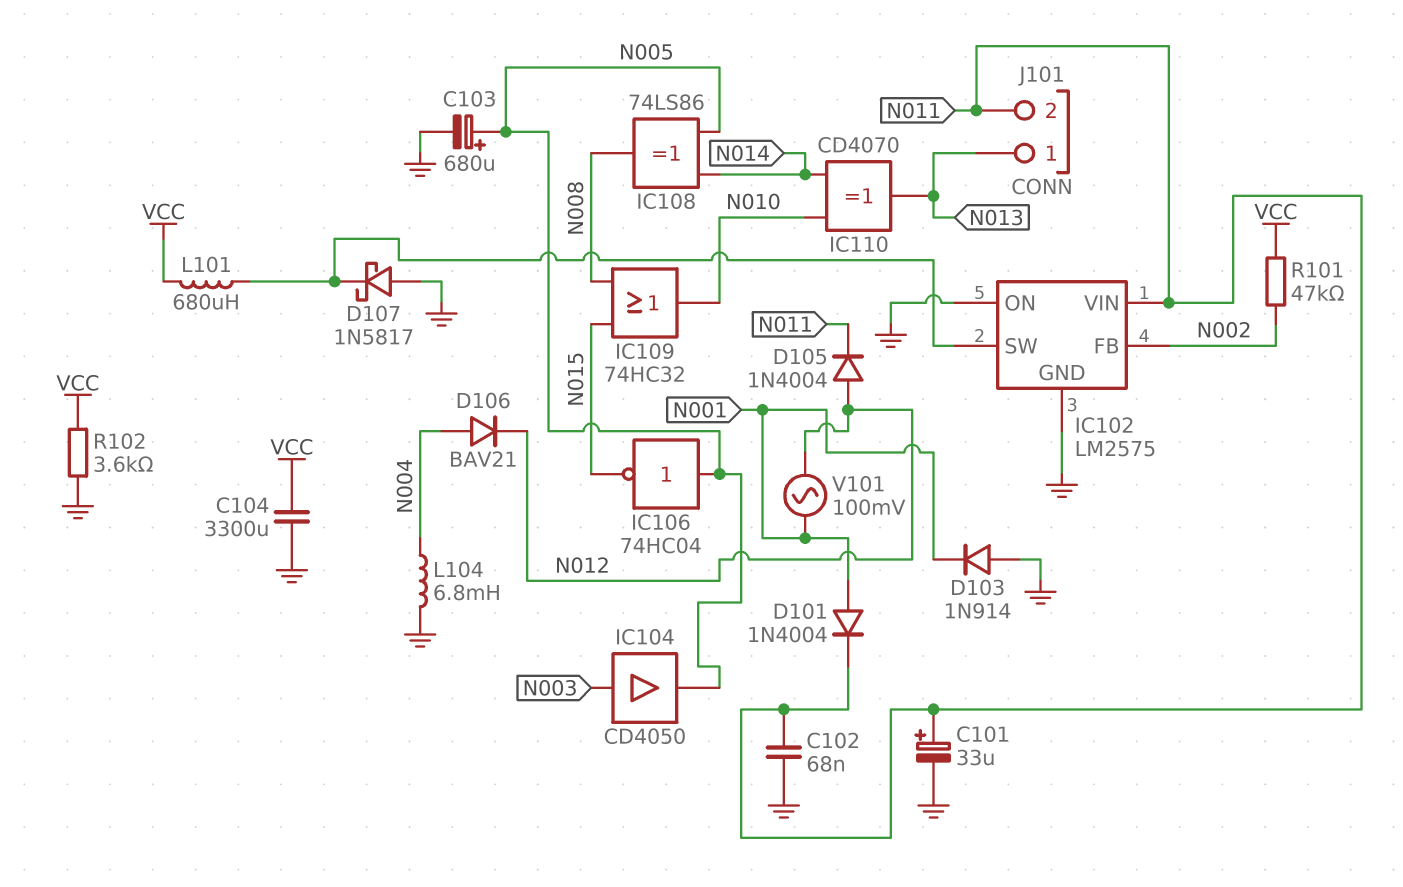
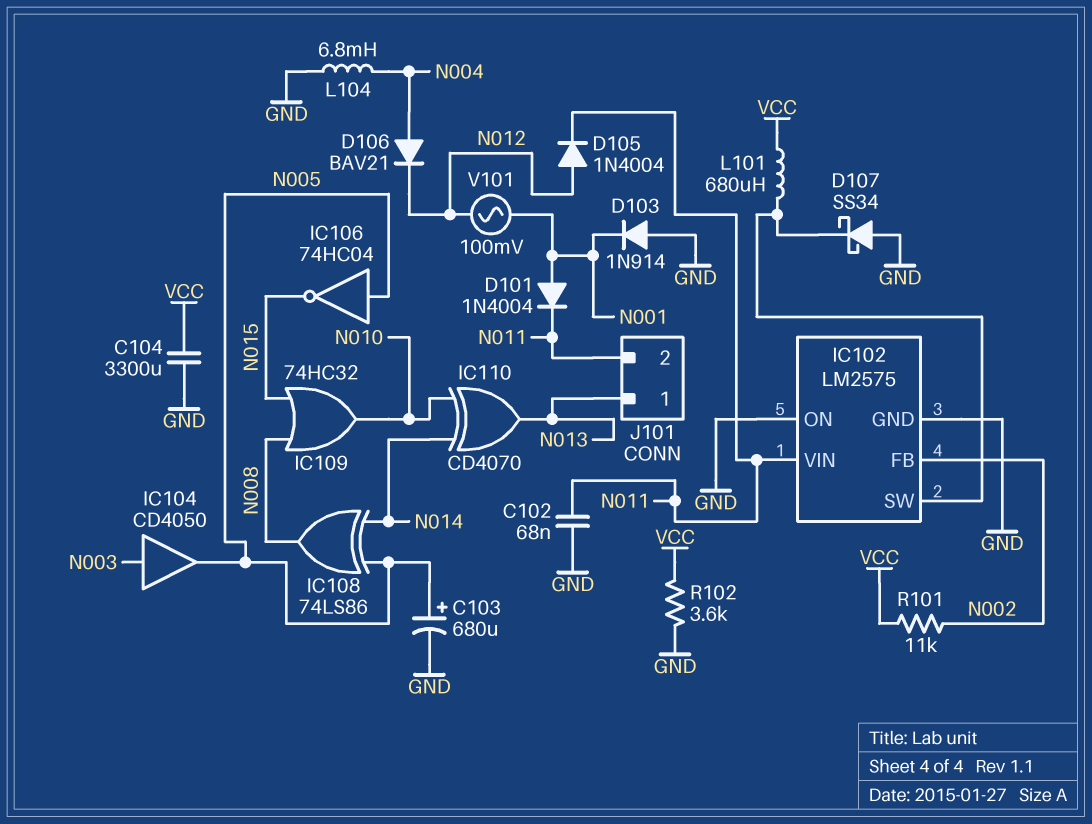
C101: 33uF (plus N011, minus GND) -> none
D107: schottky 1N5817 (A GND, K IC102/SW) -> schottky SS34 (A GND, K IC102/SW)
R101: 47k (N002, VCC) -> 11k (N002, VCC)

